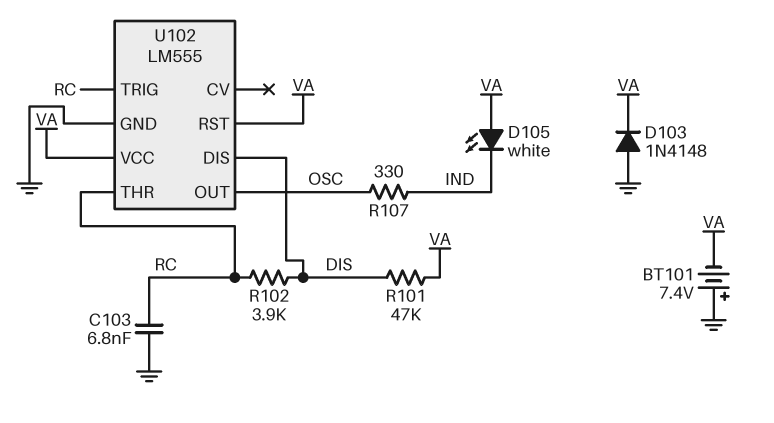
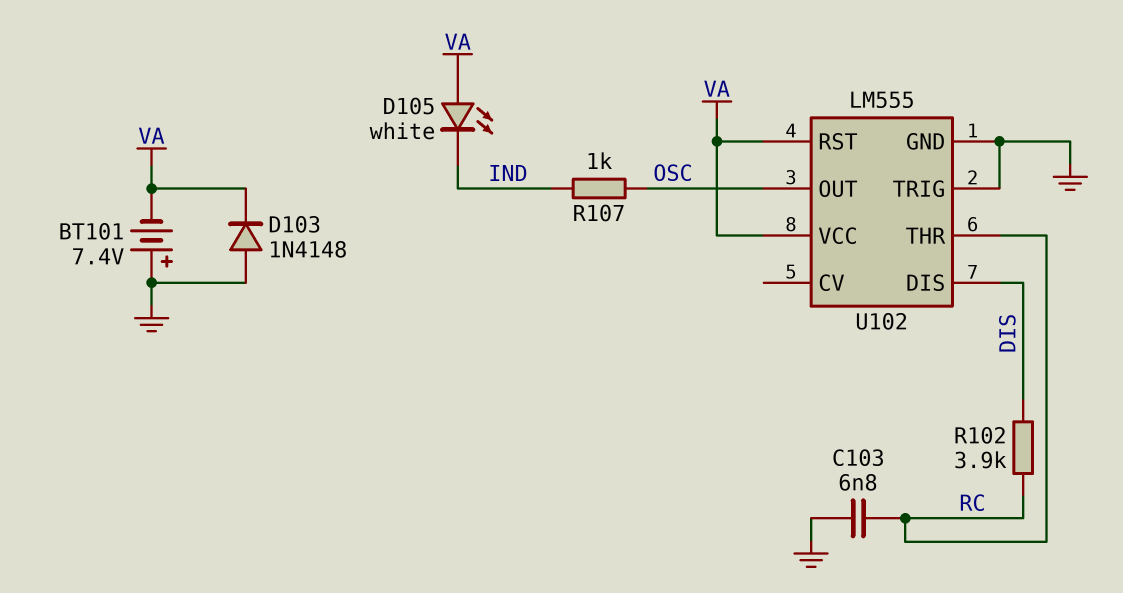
R101: 47k (DIS, VA) -> none
R107: 330 (IND, OSC) -> 1k (IND, OSC)
U102 pin TRIG: RC -> GND

